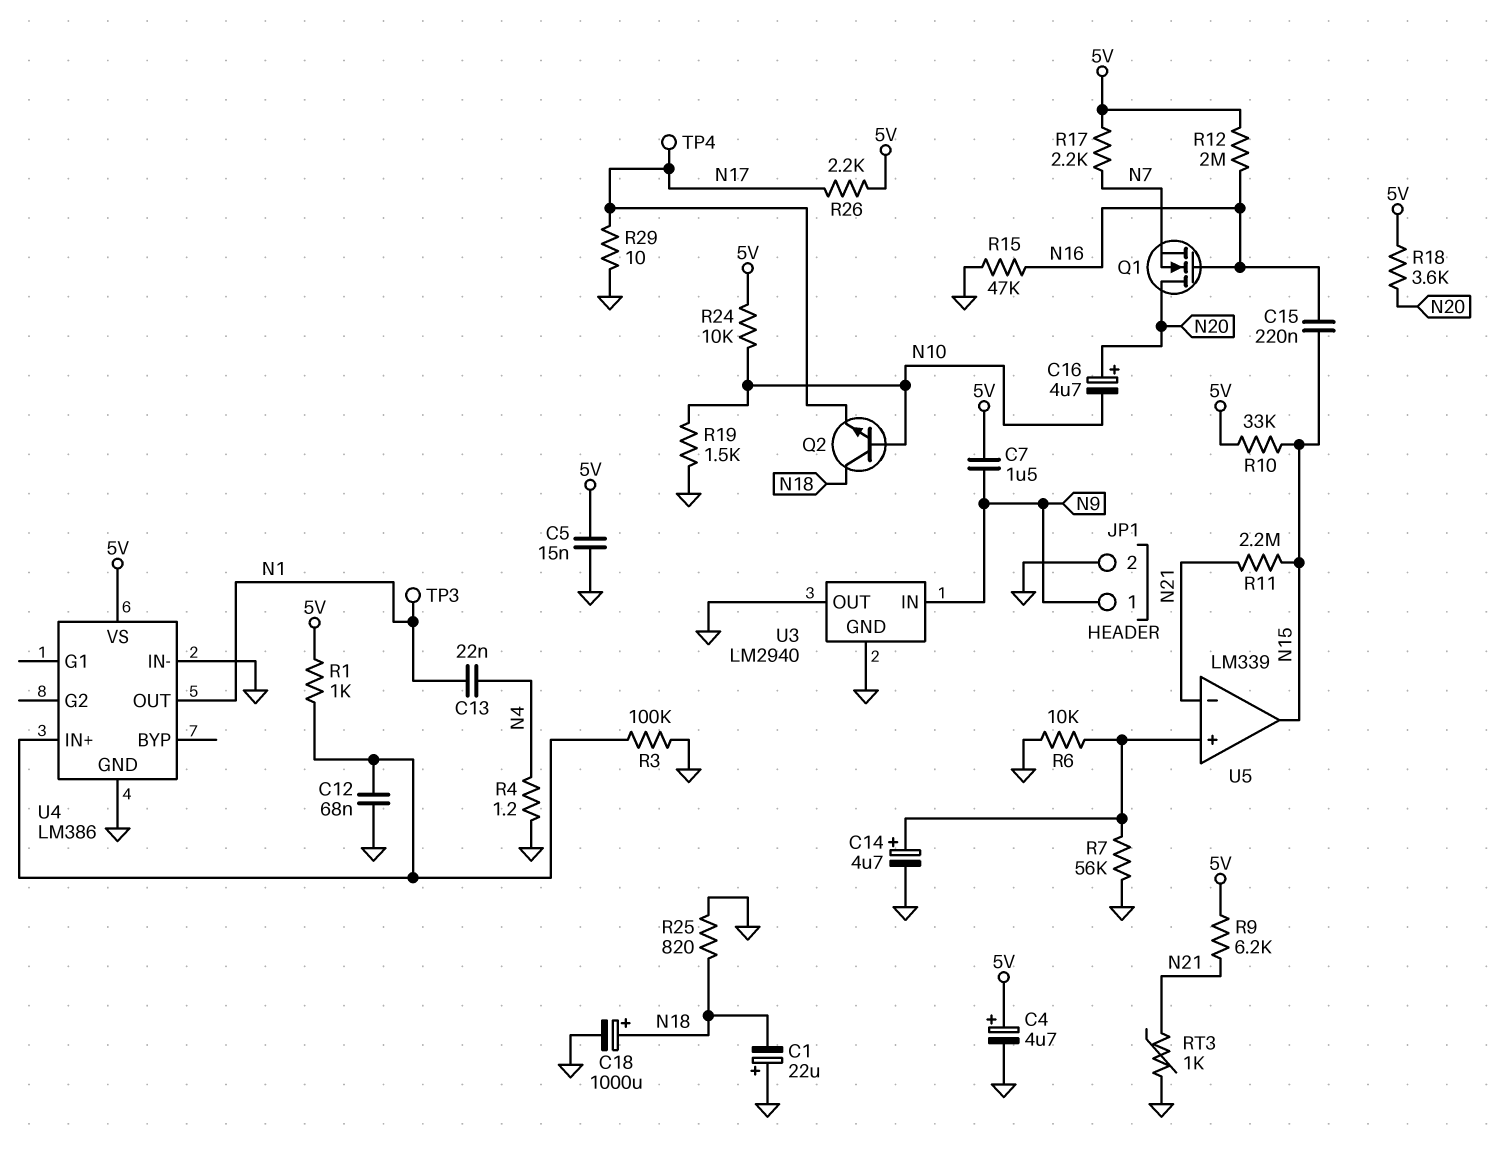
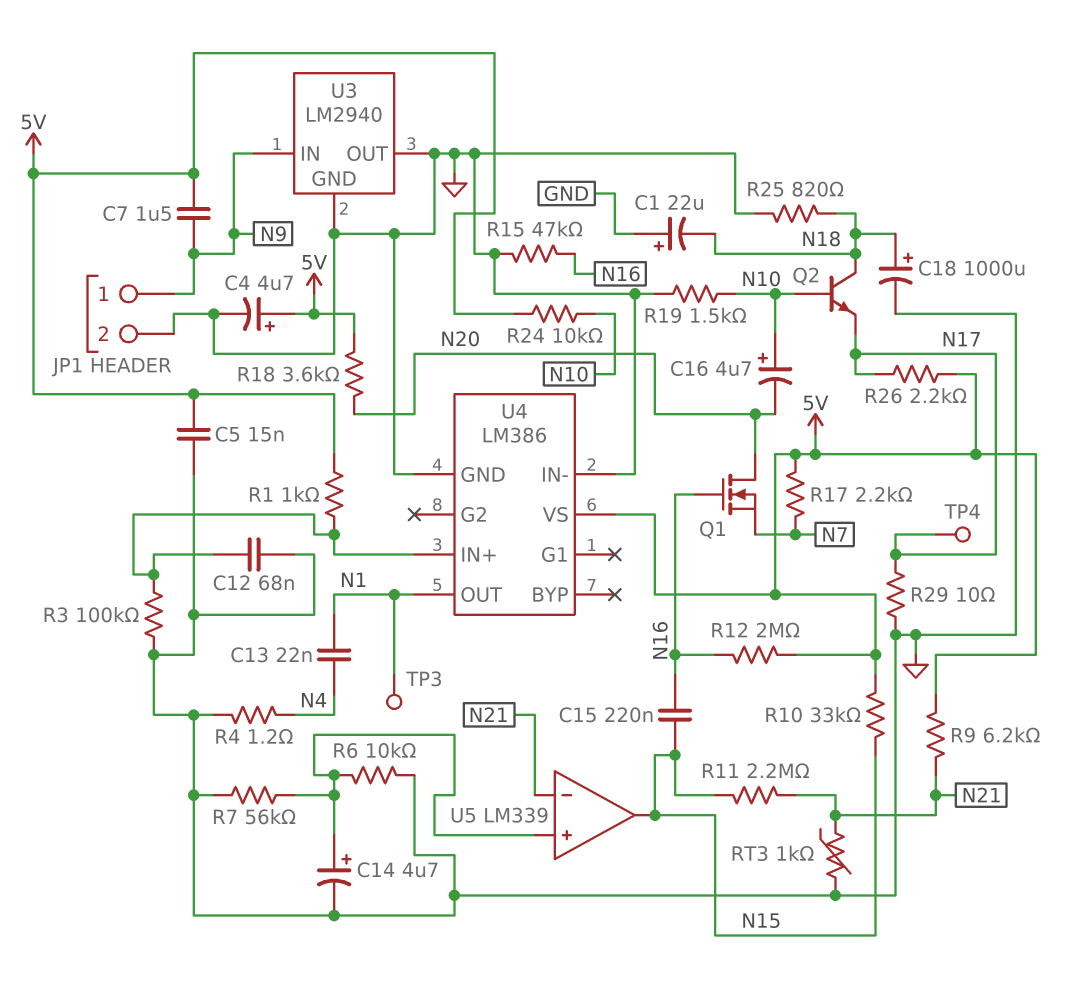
C16: 4.7uF (plus N20, minus N10) -> 4.7uF (plus N10, minus N20)

